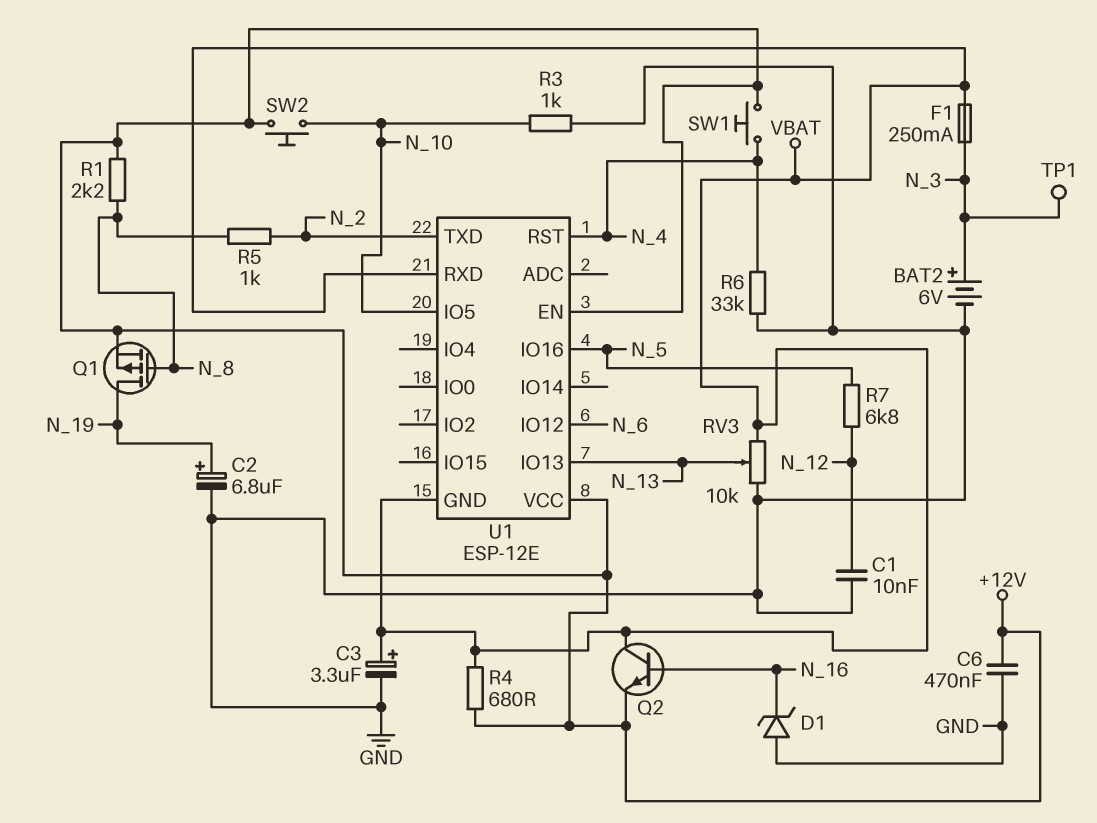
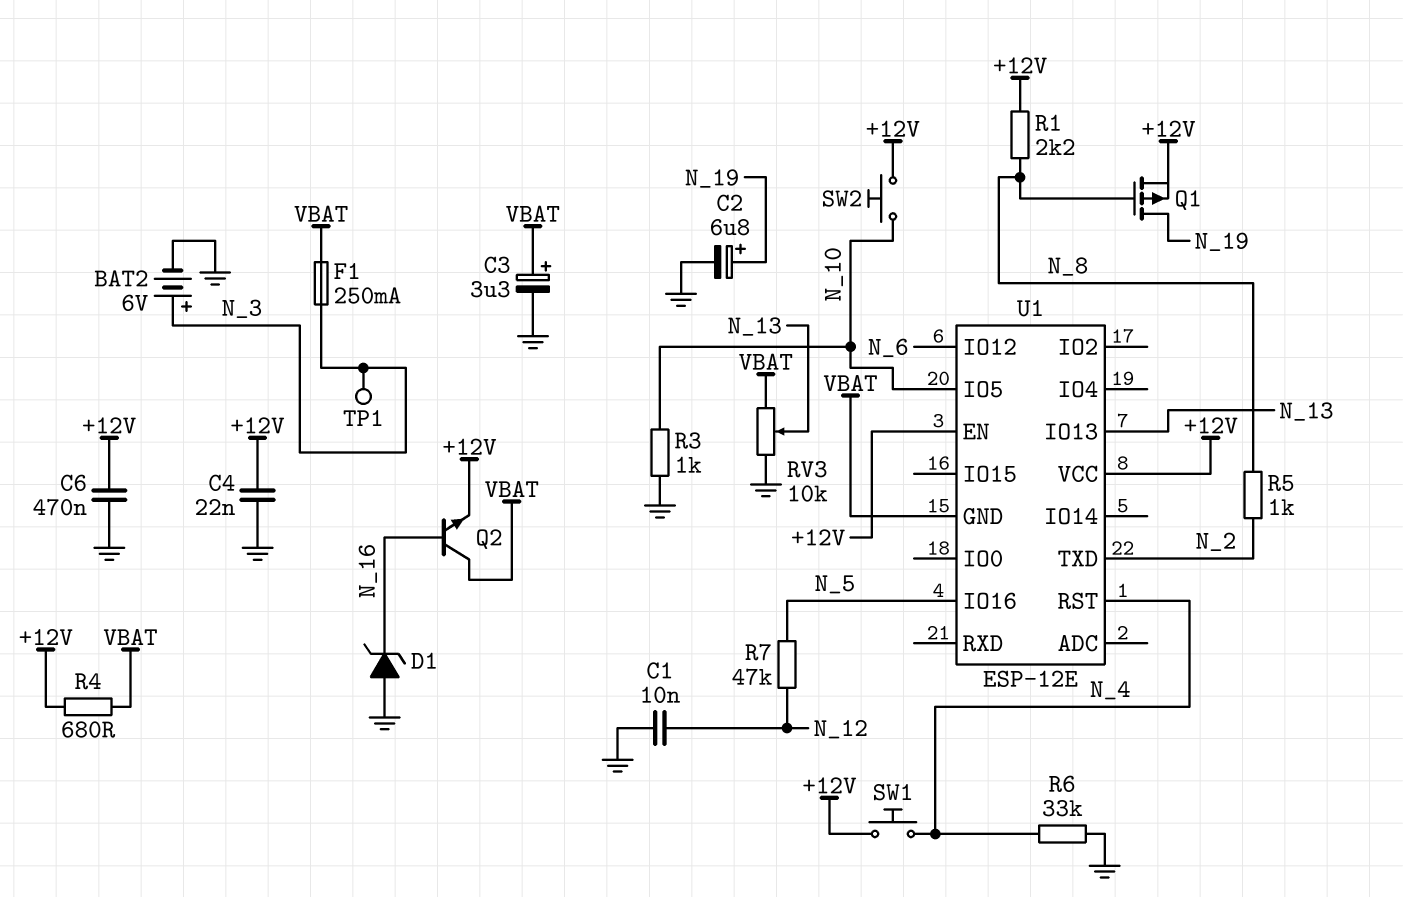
C4: none -> 22nF (+12V, GND)
R7: 6.8k (N_5, N_12) -> 47k (N_5, N_12)
U1 pin RXD: VBAT -> none

